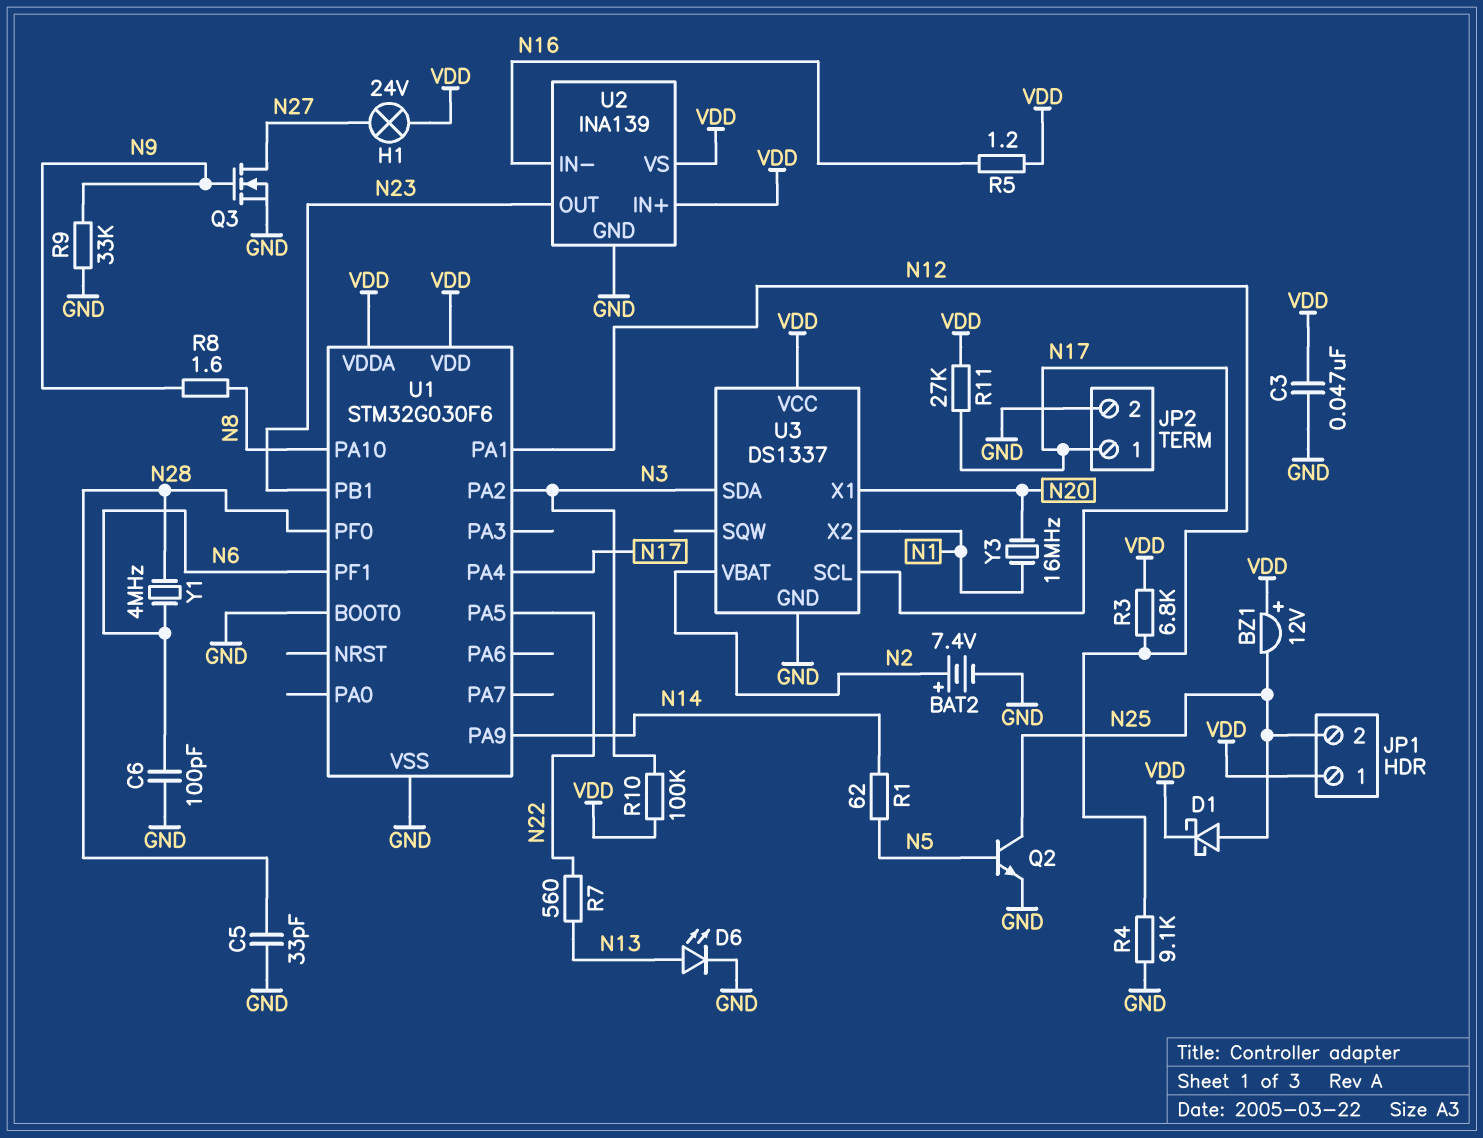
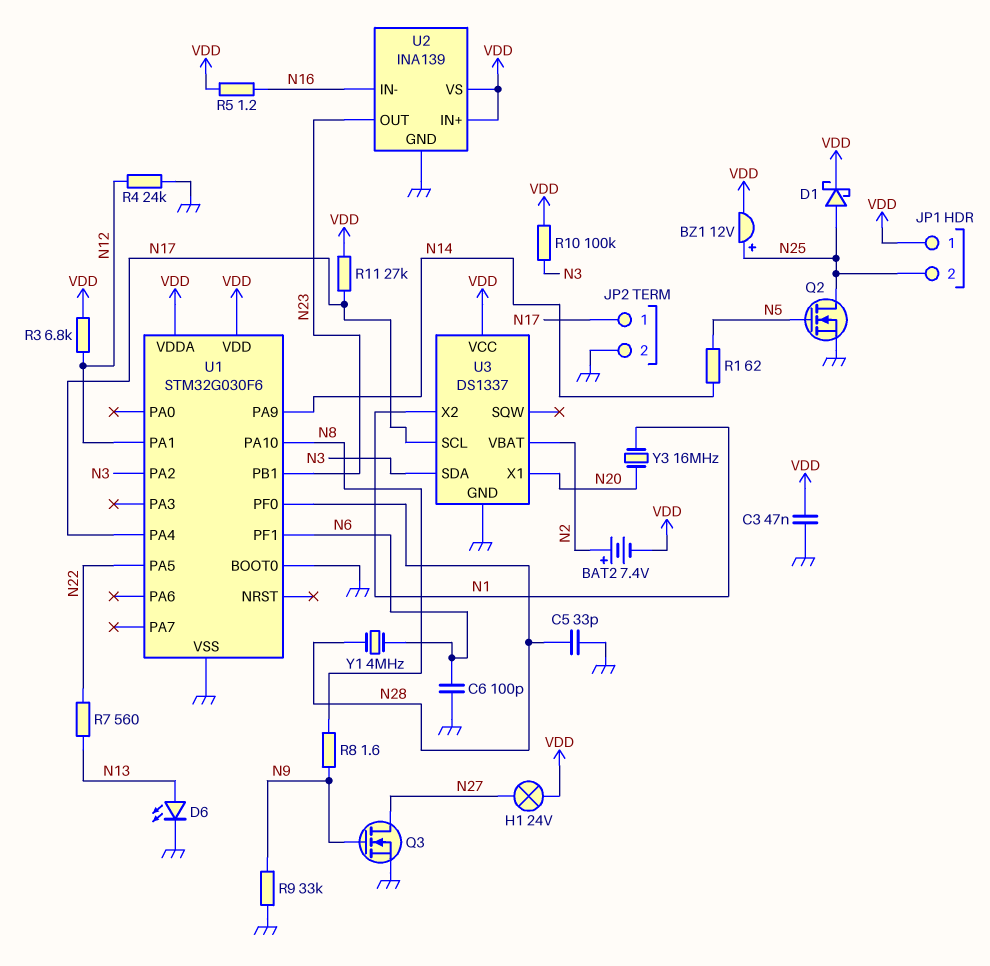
BAT2: 7.4V (plus N2, minus GND) -> 7.4V (plus N2, minus VDD)
BZ1: buzzer 12V (plus VDD, minus N25) -> buzzer 12V (plus N25, minus VDD)
Q2: NPN (B N5, C N25, E GND) -> NMOS (G N5, D N25, S GND)
R4: 9.1k (GND, N12) -> 24k (GND, N12)

